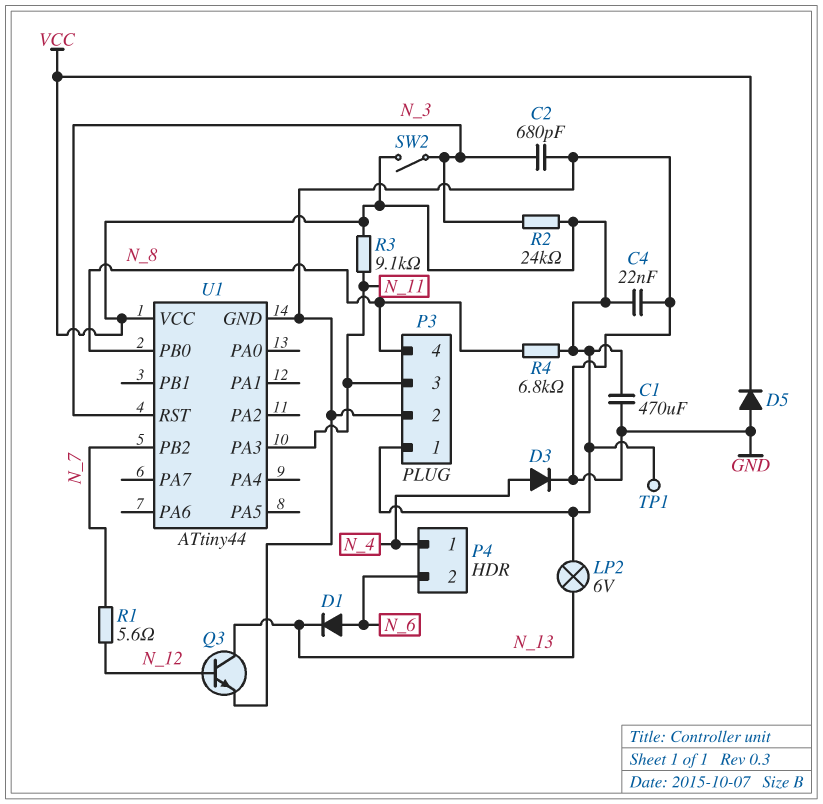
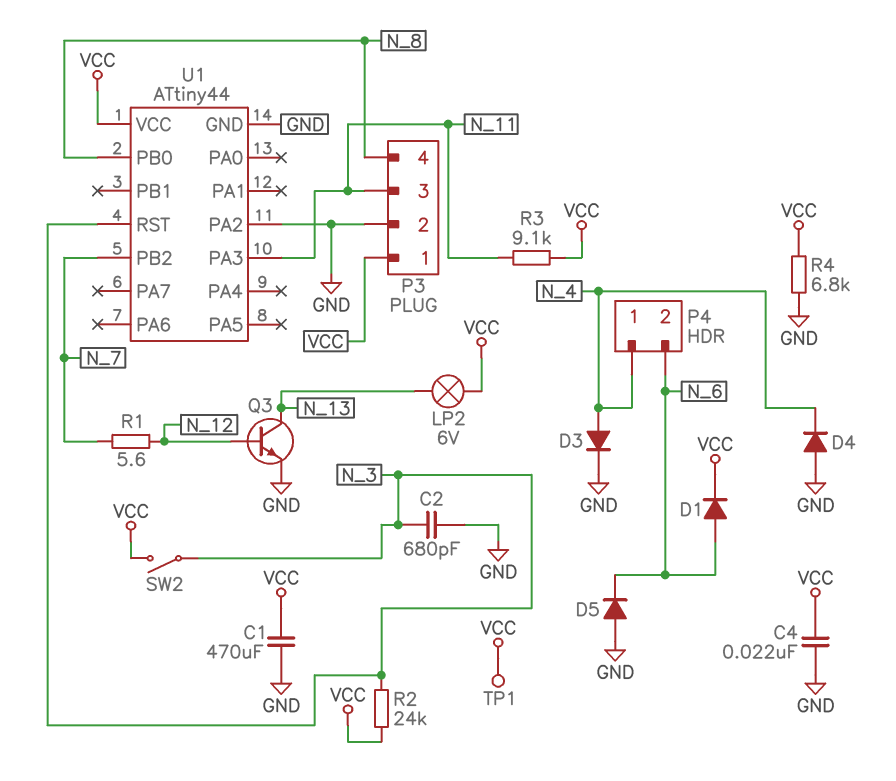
D1: diode (A N_6, K N_13) -> diode (A N_6, K VCC)
D4: none -> diode (A GND, K N_4)
D5: diode (A GND, K VCC) -> diode (A GND, K N_6)
R4: 6.8k (N_8, VCC) -> 6.8k (GND, VCC)
U1 pin PA2: none -> GND

